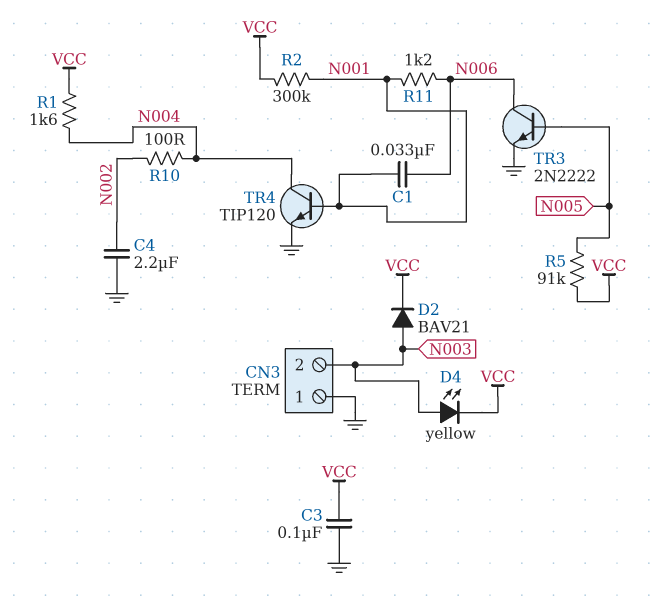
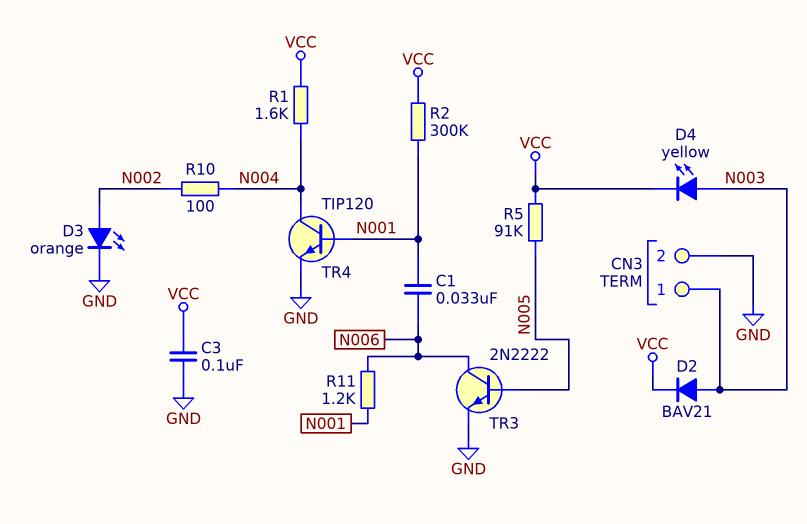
C4: 2.2uF (GND, N002) -> none
CN3 pin 1: GND -> N003
CN3 pin 2: N003 -> GND
D3: none -> LED orange (A N002, K GND)

